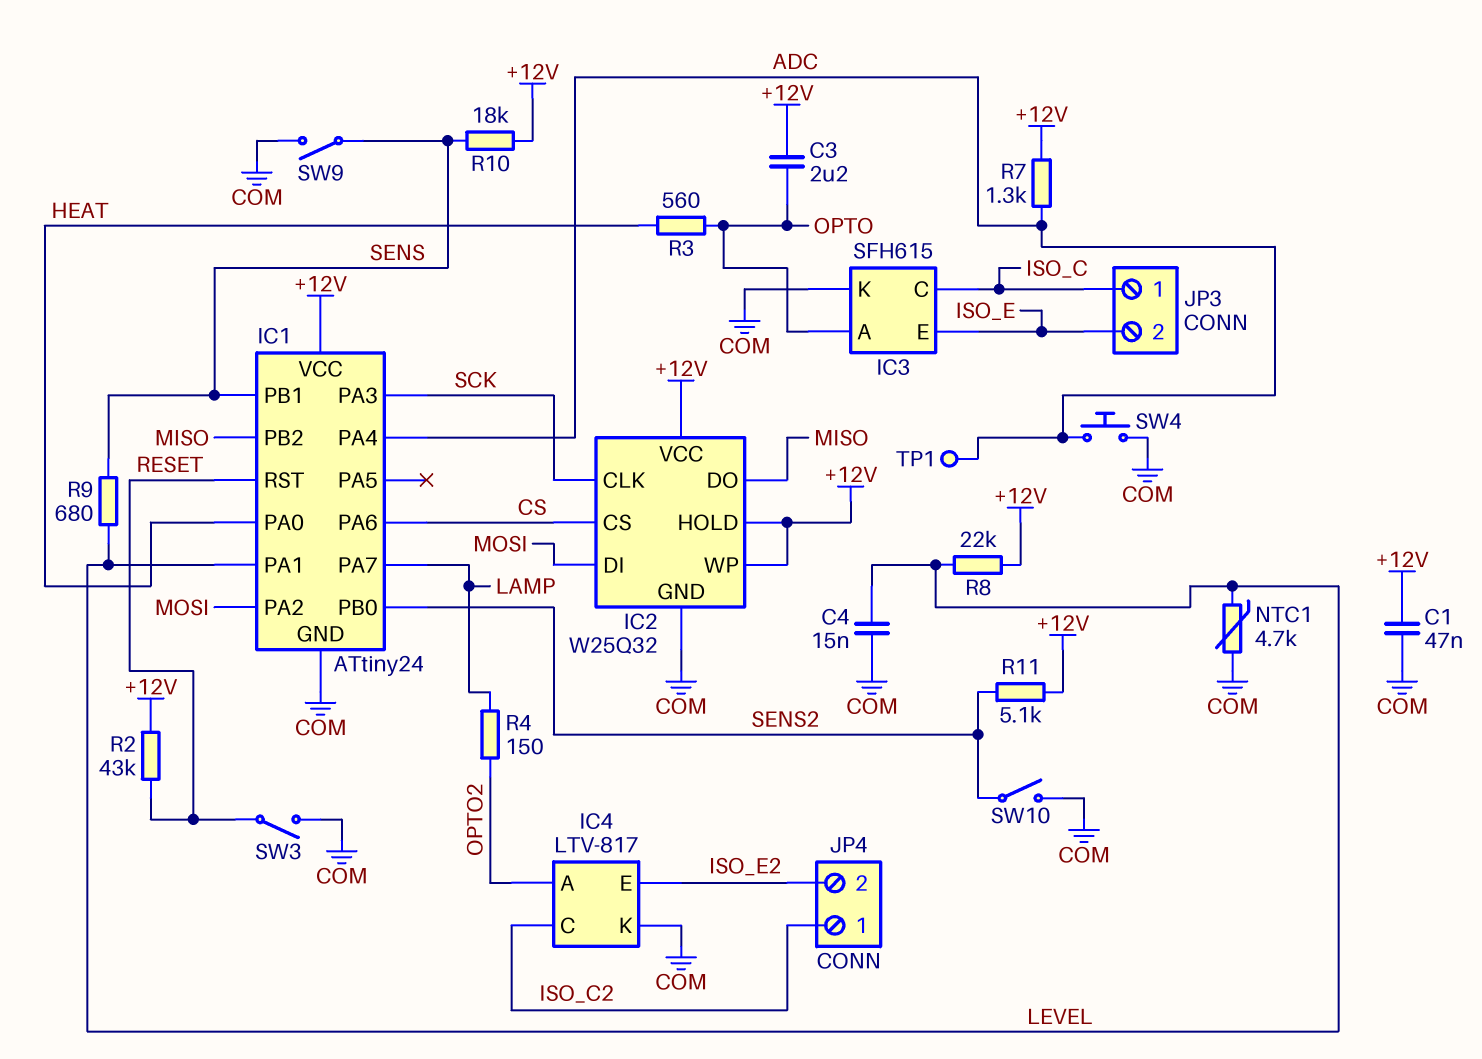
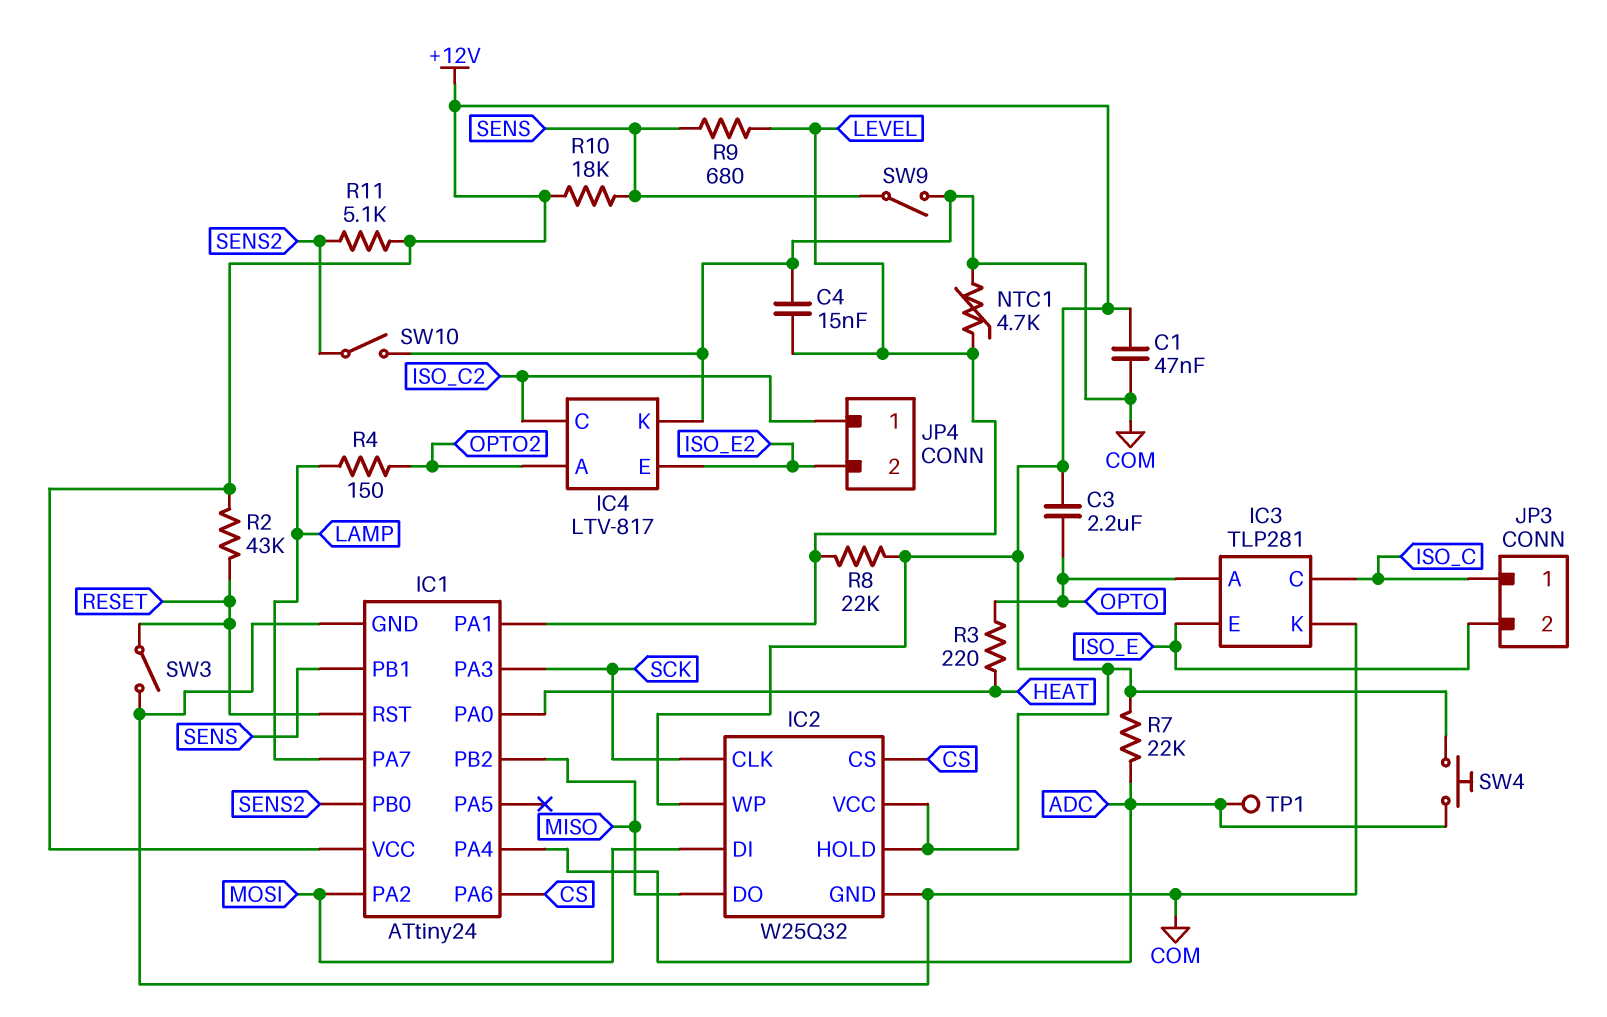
IC3: SFH615 -> TLP281
R3: 560 (HEAT, OPTO) -> 220 (HEAT, OPTO)
R7: 1.3k (+12V, ADC) -> 22k (+12V, ADC)
SW4: button (ADC, COM) -> button (+12V, ADC)

